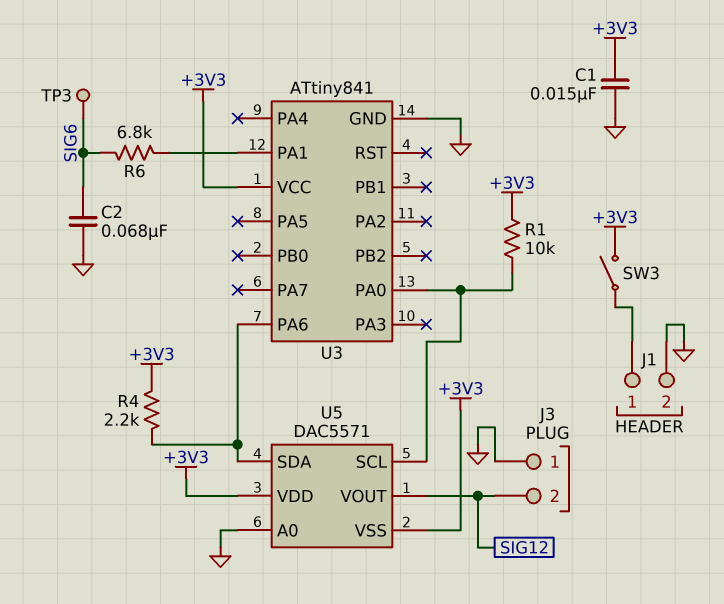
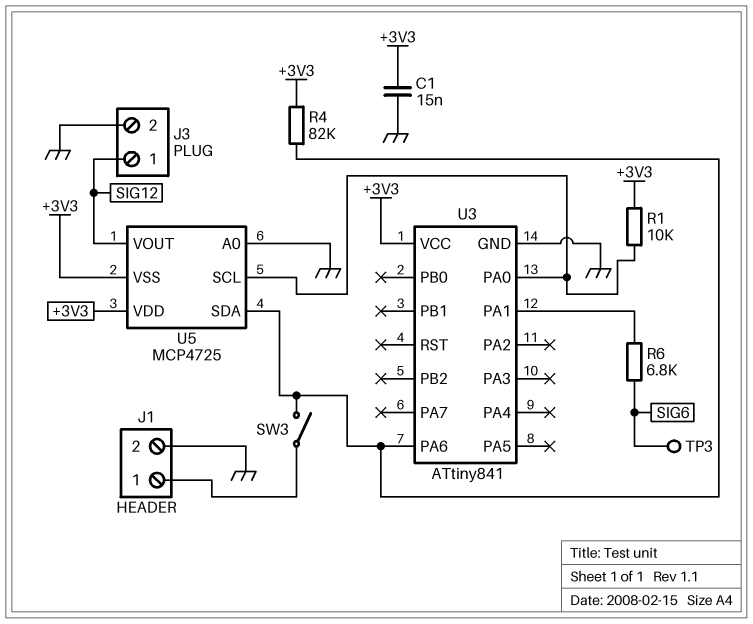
C2: 68nF (GND, SIG6) -> none
J3 pin 1: GND -> SIG12
J3 pin 2: SIG12 -> GND
R4: 2.2k (+3V3, U3/PA6) -> 82k (+3V3, U3/PA6)
SW3: switch (+3V3, J1/1) -> switch (J1/1, U3/PA6)
U5: DAC5571 -> MCP4725

